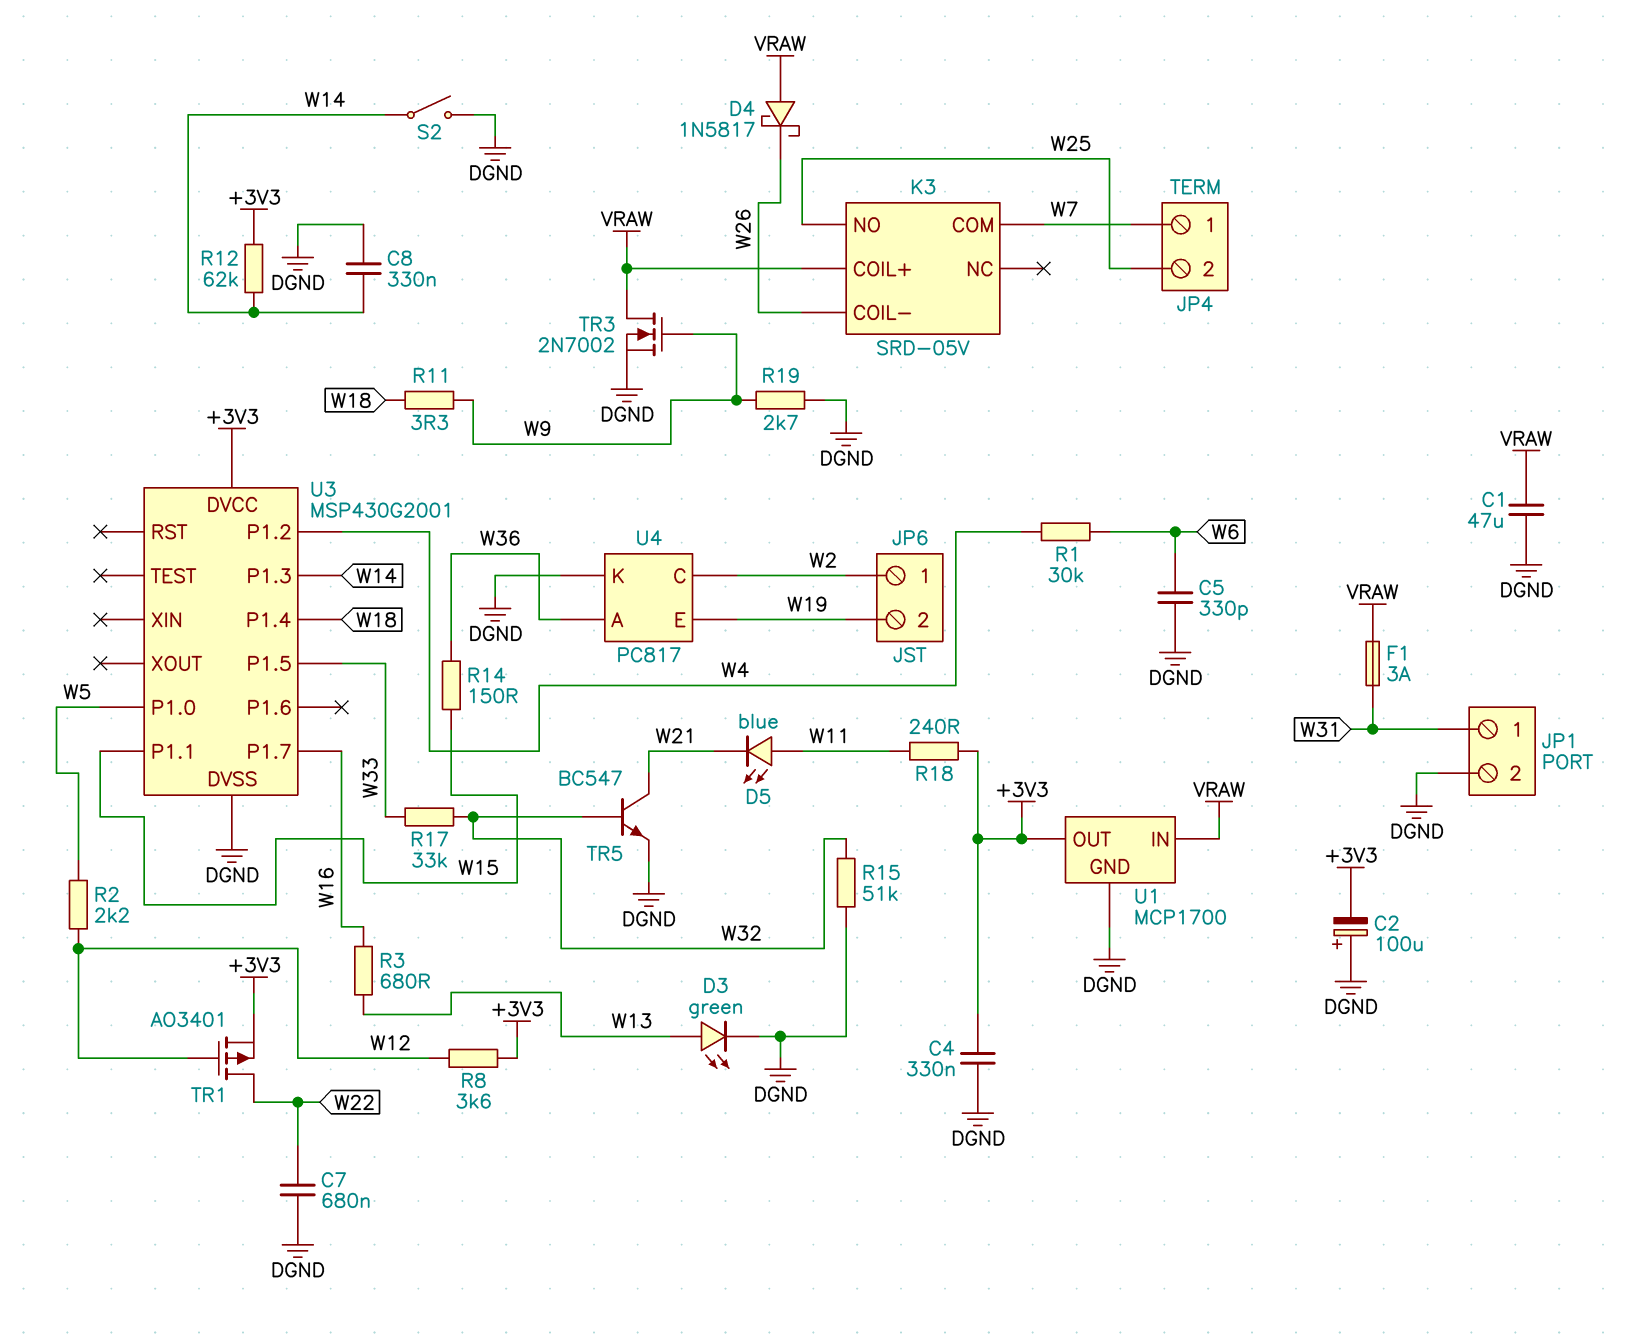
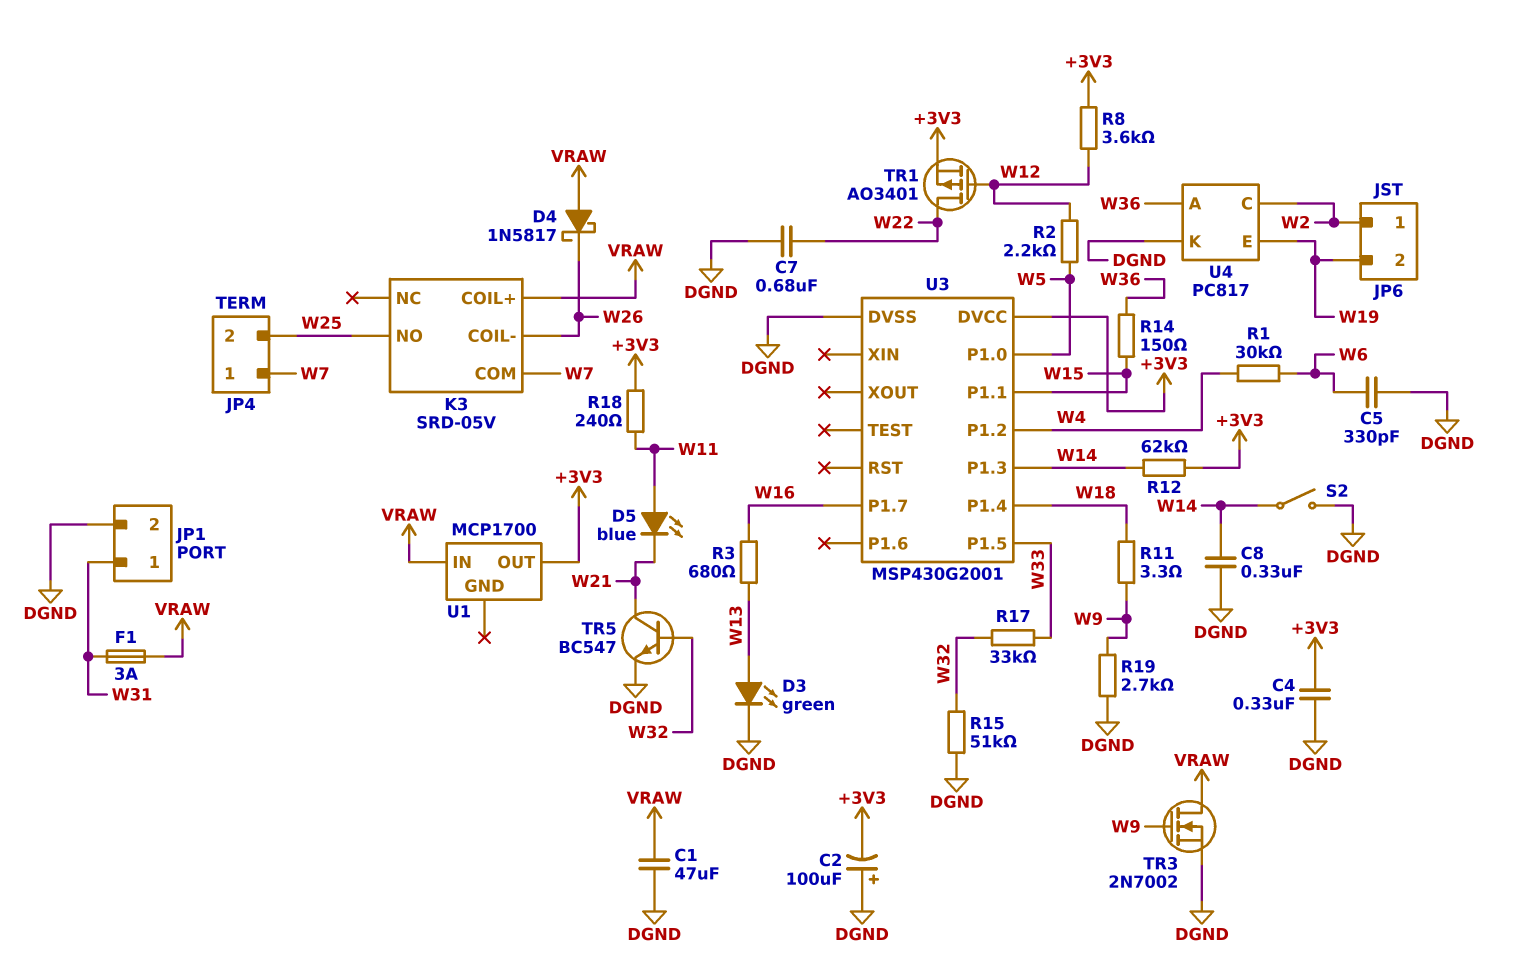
U1 pin GND: DGND -> none

